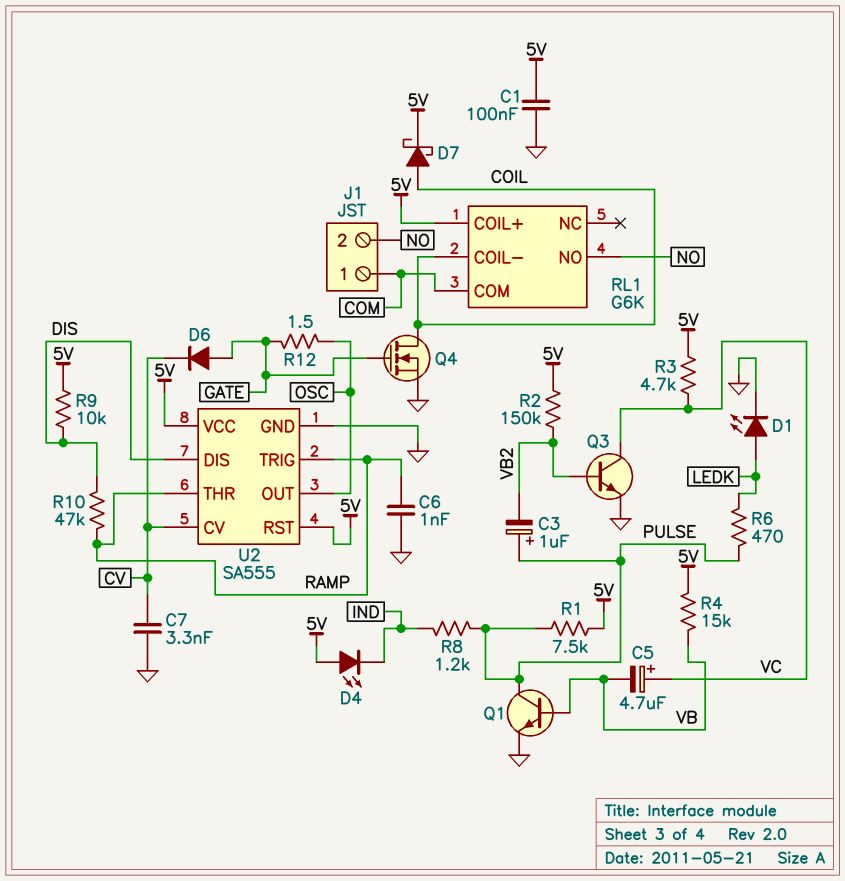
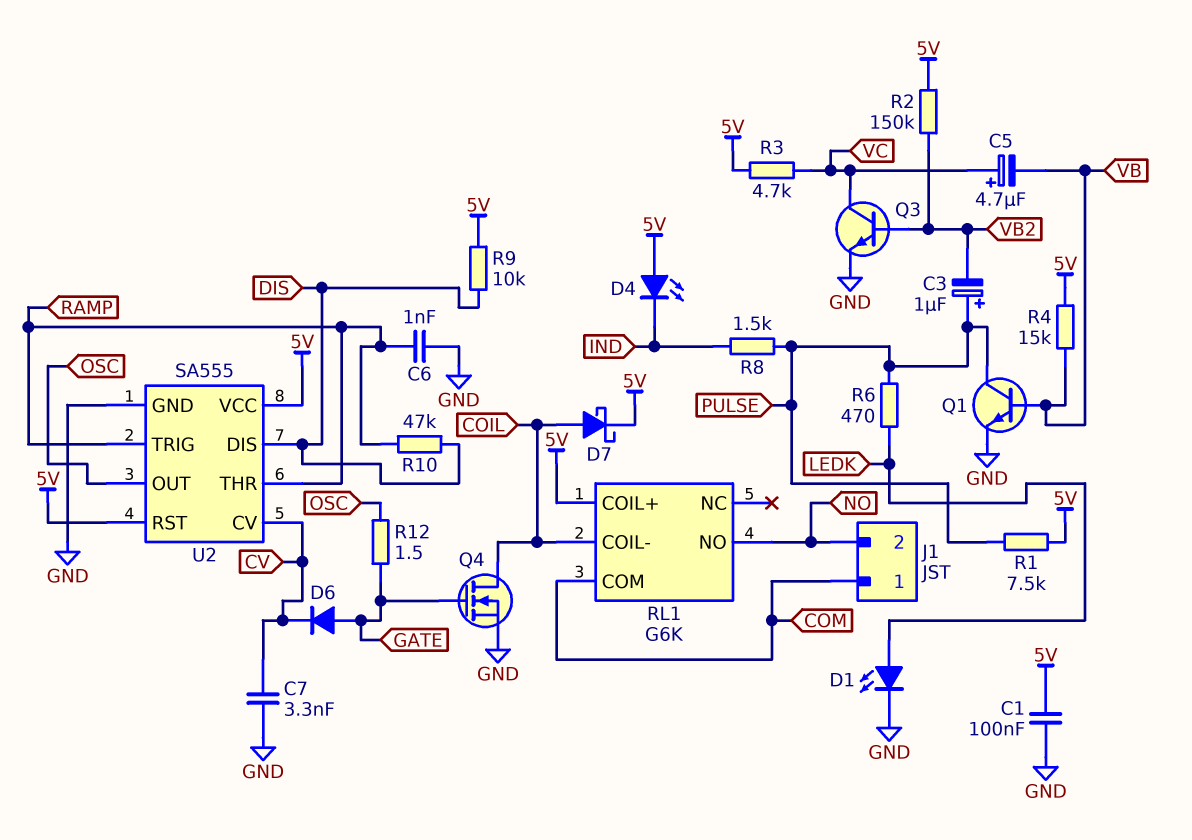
R8: 1.2k (IND, PULSE) -> 1.5k (IND, PULSE)

